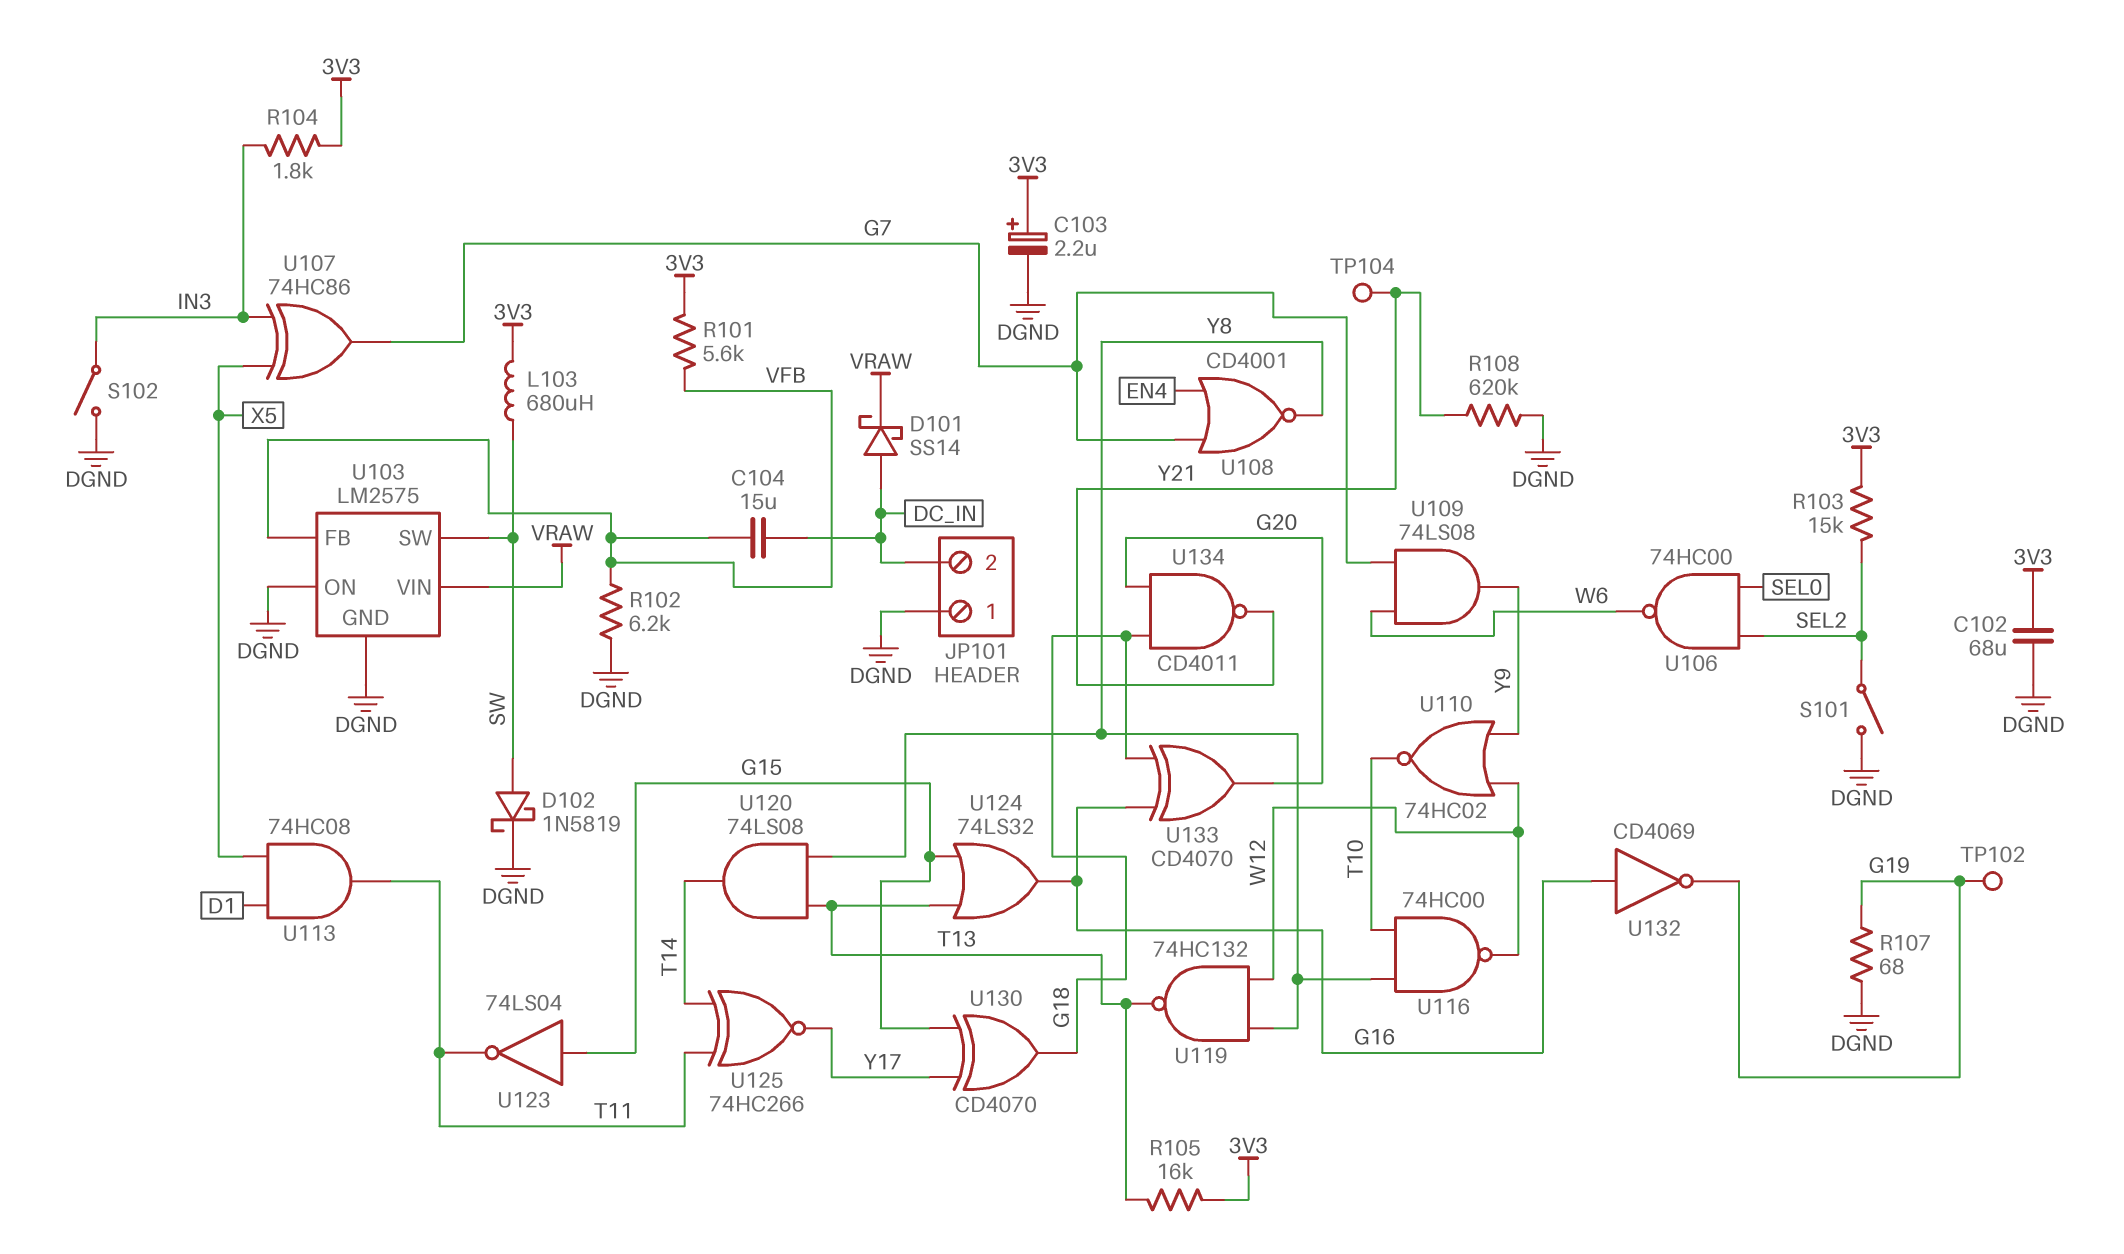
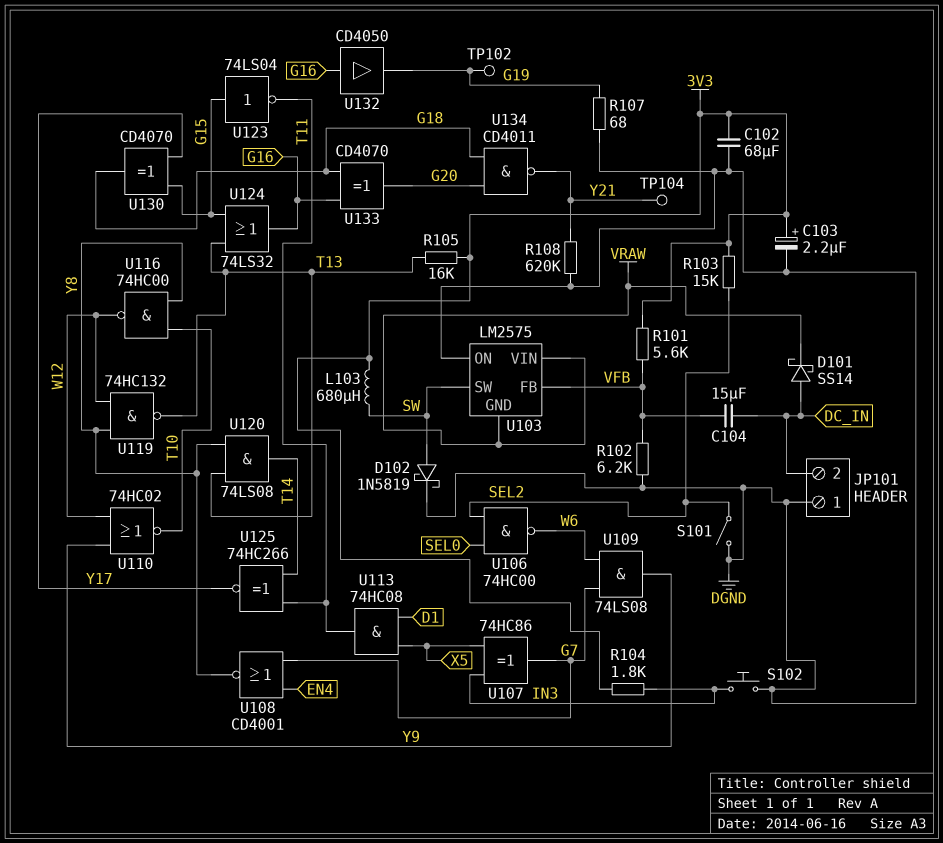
S102: switch (DGND, IN3) -> button (DGND, IN3)
U103 pin GND: DGND -> VRAW
U132: NOT CD4069 (in G16, out G19) -> buffer CD4050 (in G16, out G19)

